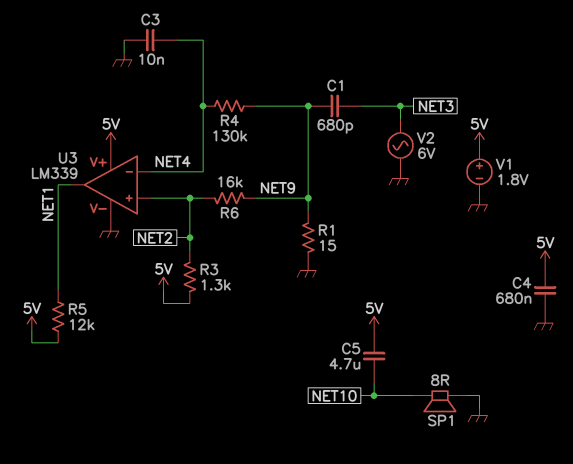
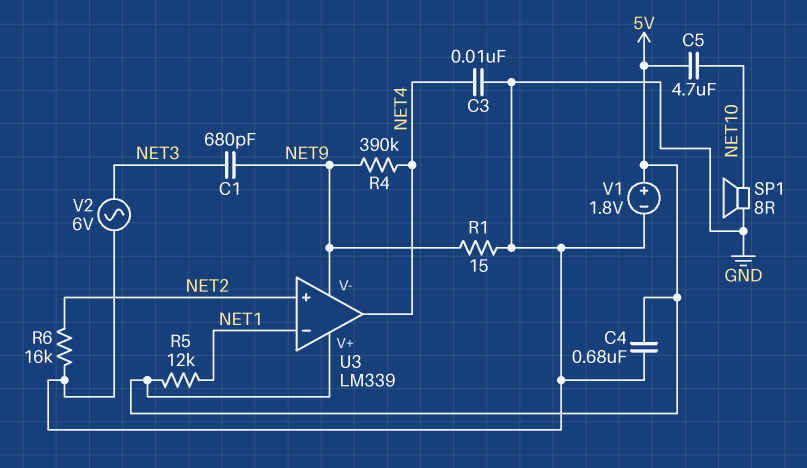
R3: 1.3k (5V, NET2) -> none
R4: 130k (NET4, NET9) -> 390k (NET4, NET9)
R6: 16k (NET2, NET9) -> 16k (GND, NET2)
U3 pin V-: GND -> NET9
U3 pin in-: NET4 -> NET1
U3 pin out: NET1 -> NET4

